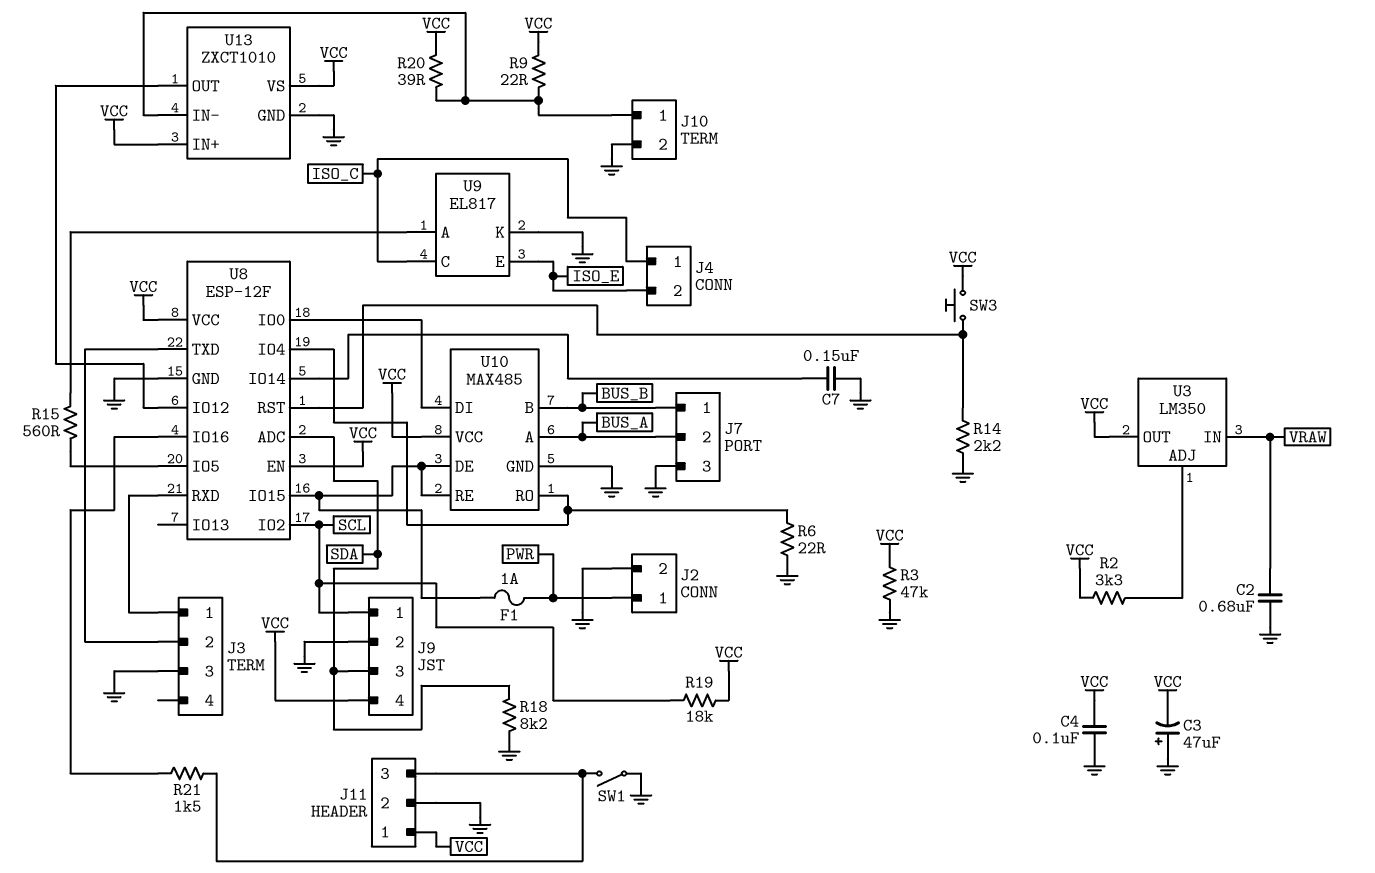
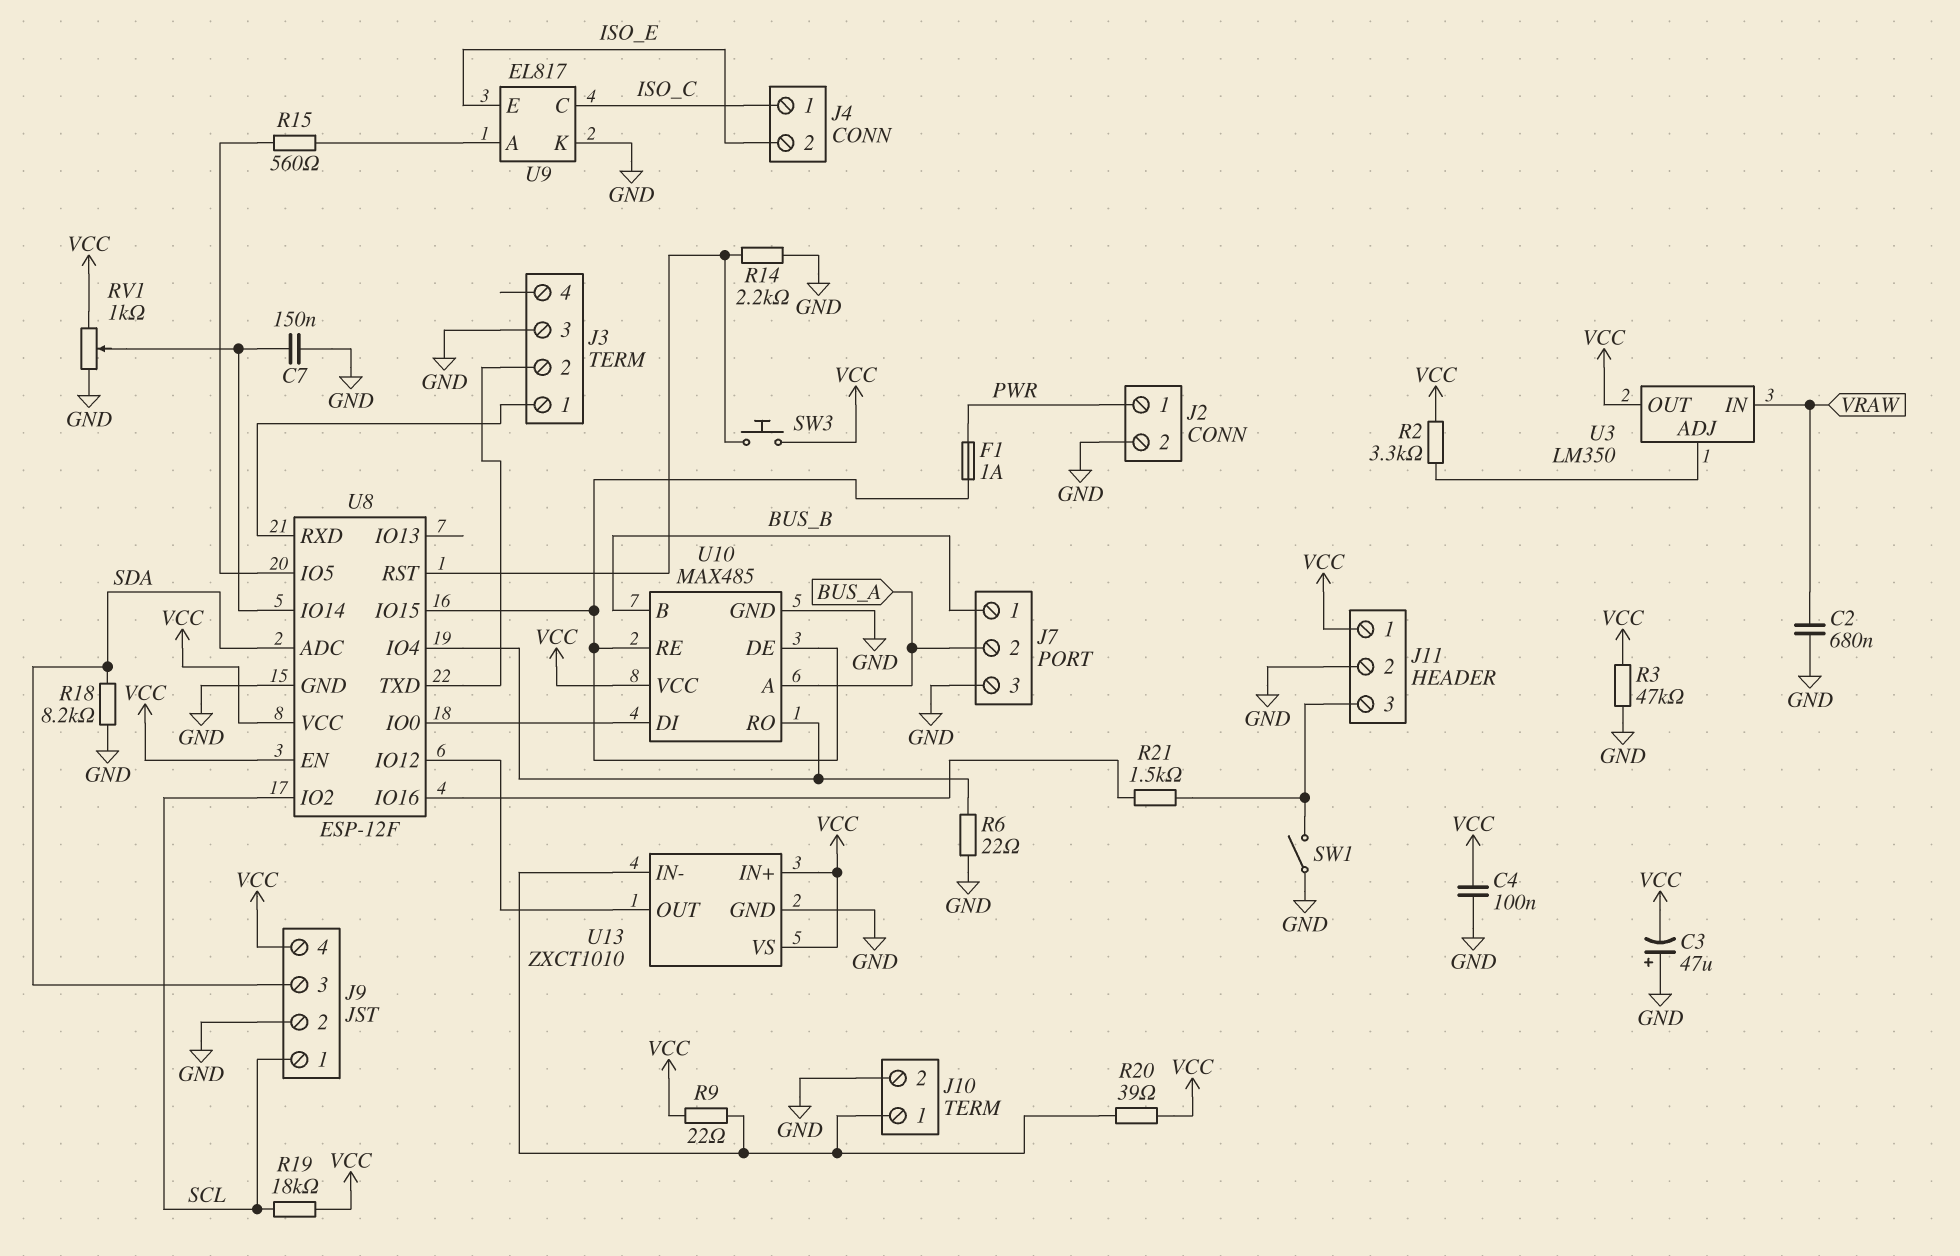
RV1: none -> 1k (GND, VCC, wiper U8/IO14)

